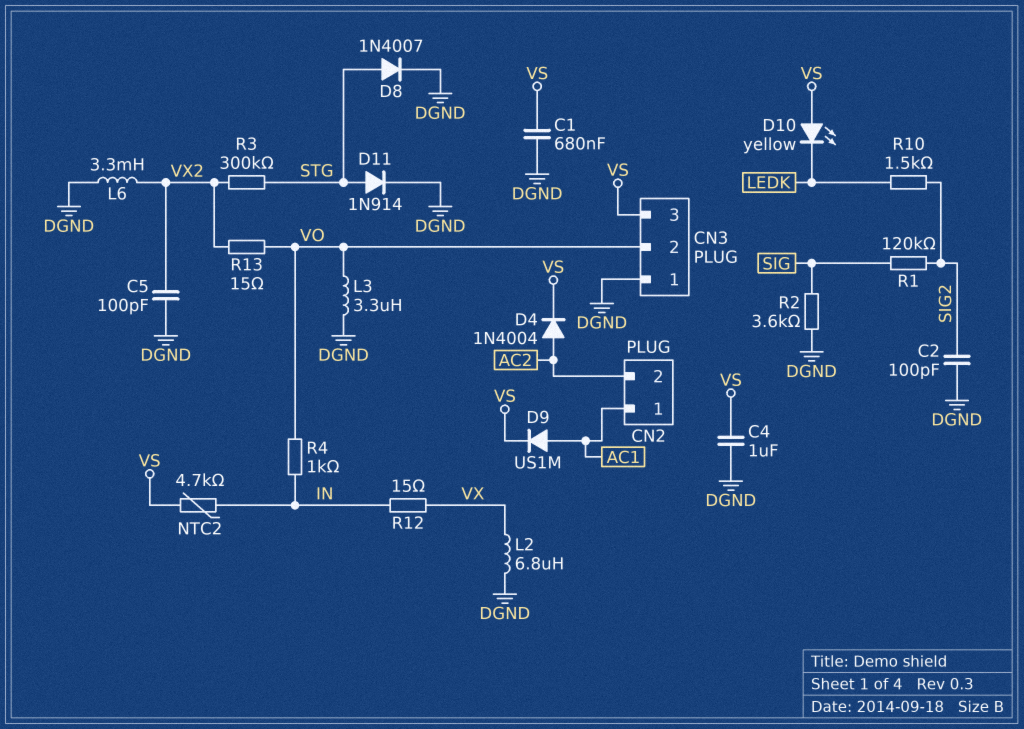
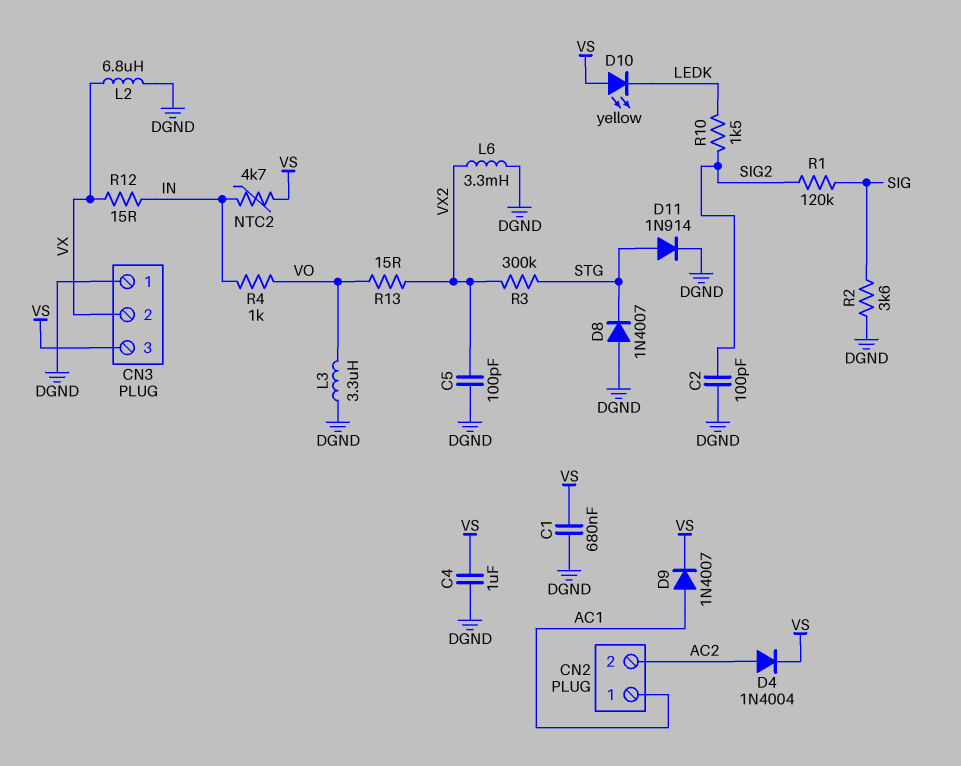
CN3 pin 2: VO -> VX
D8: diode 1N4007 (A STG, K DGND) -> diode 1N4007 (A DGND, K STG)
D9: diode US1M (A AC1, K VS) -> diode 1N4007 (A AC1, K VS)

